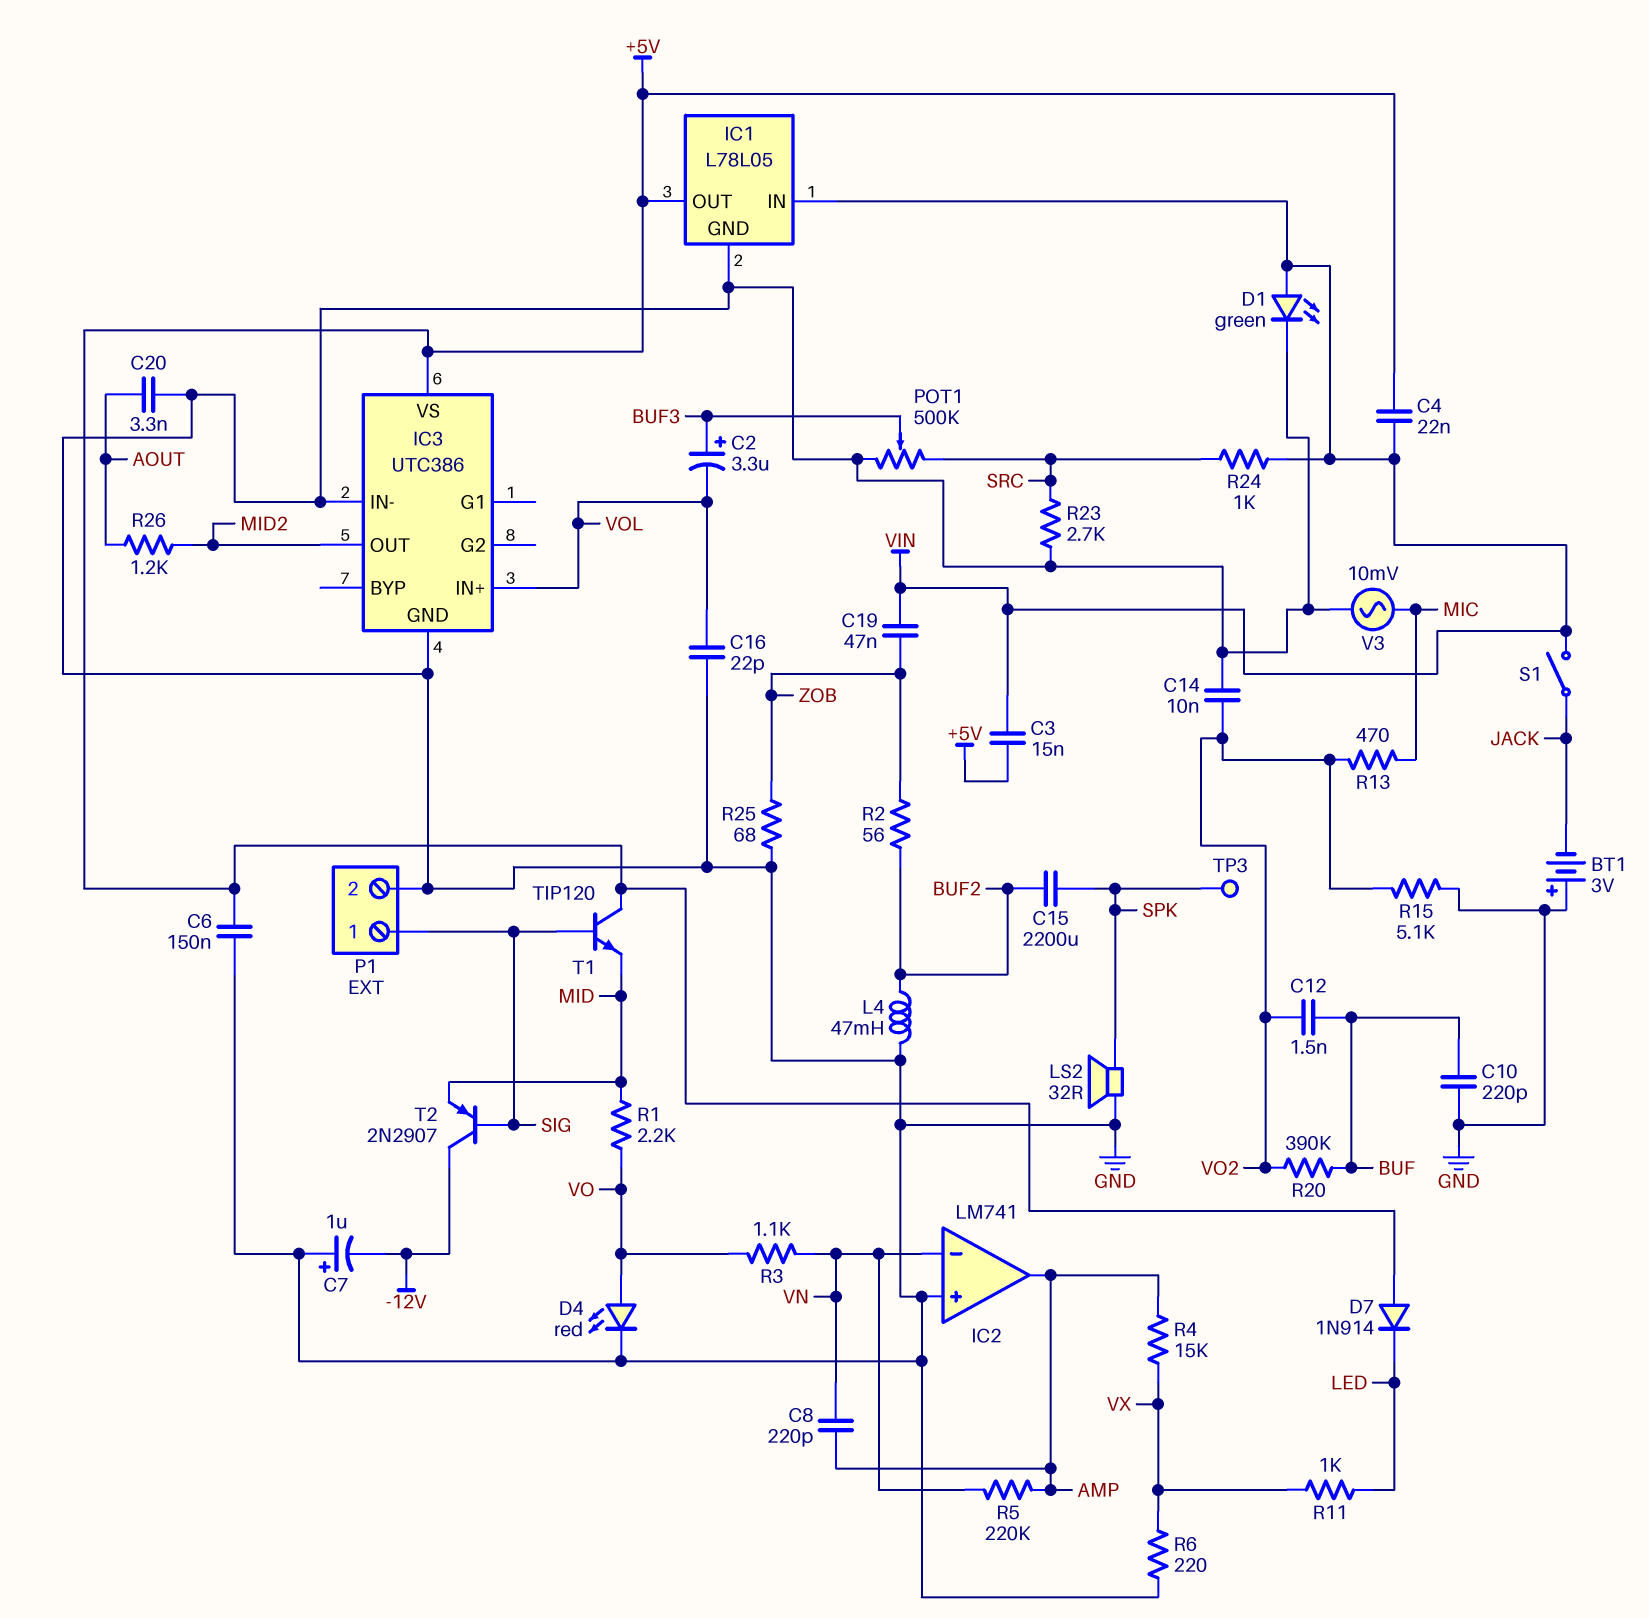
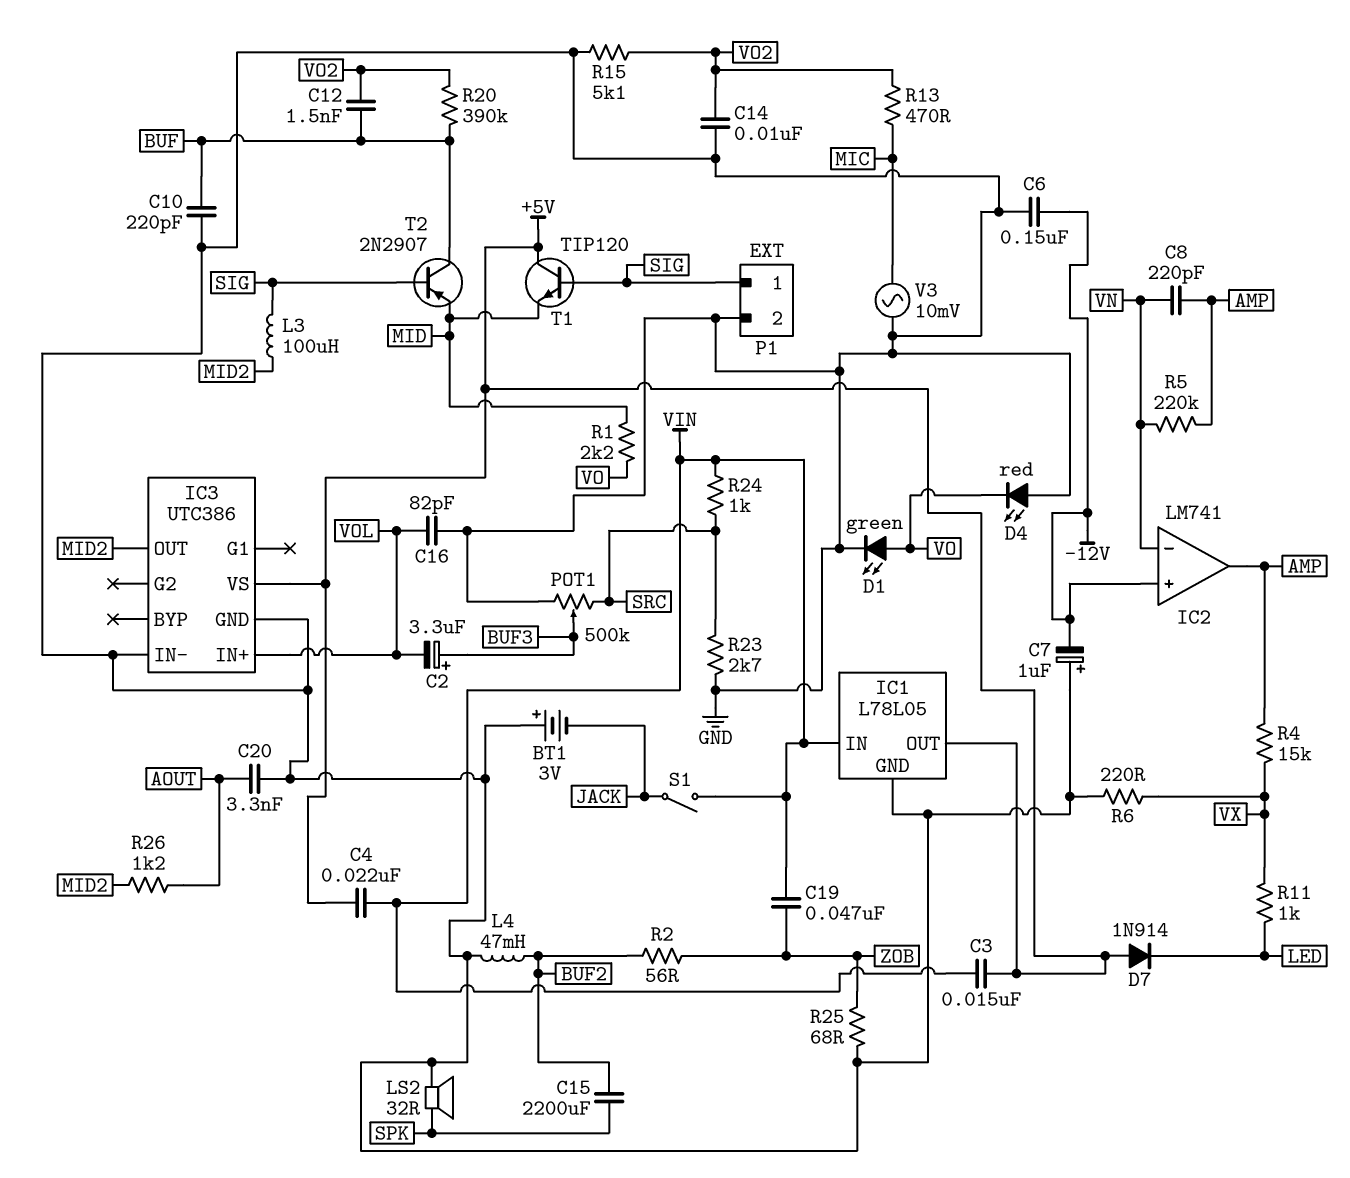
C6: 150nF (+5V, GND) -> 150nF (-12V, GND)
C16: 22pF (GND, VOL) -> 82pF (GND, VOL)
D1: LED green (A VIN, K GND) -> LED green (A VO, K GND)
D4: LED red (A VO, K GND) -> LED red (A GND, K VO)
IC2 pin in+: GND -> -12V
L3: none -> 100uH (MID2, SIG)
R3: 1.1k (VN, VO) -> none
T2: PNP 2N2907 (B SIG, C -12V, E MID) -> PNP 2N2907 (B SIG, C BUF, E MID)
TP3: test point (SPK) -> none

